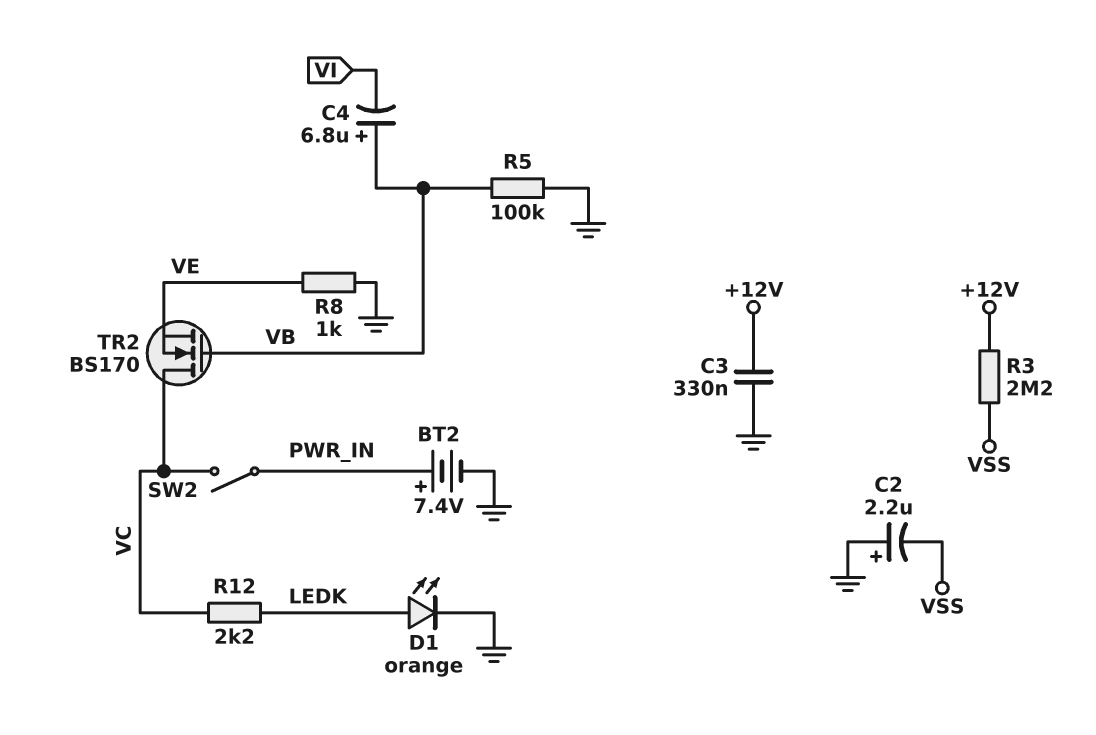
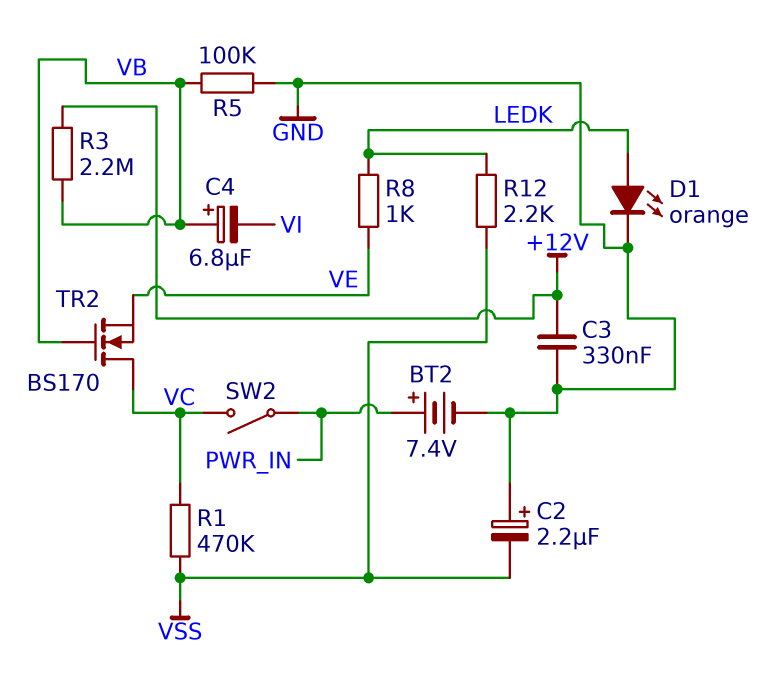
R1: none -> 470k (VC, VSS)
R3: 2.2M (+12V, VSS) -> 2.2M (+12V, VB)
R8: 1k (GND, VE) -> 1k (LEDK, VE)
R12: 2.2k (LEDK, VC) -> 2.2k (LEDK, VSS)

